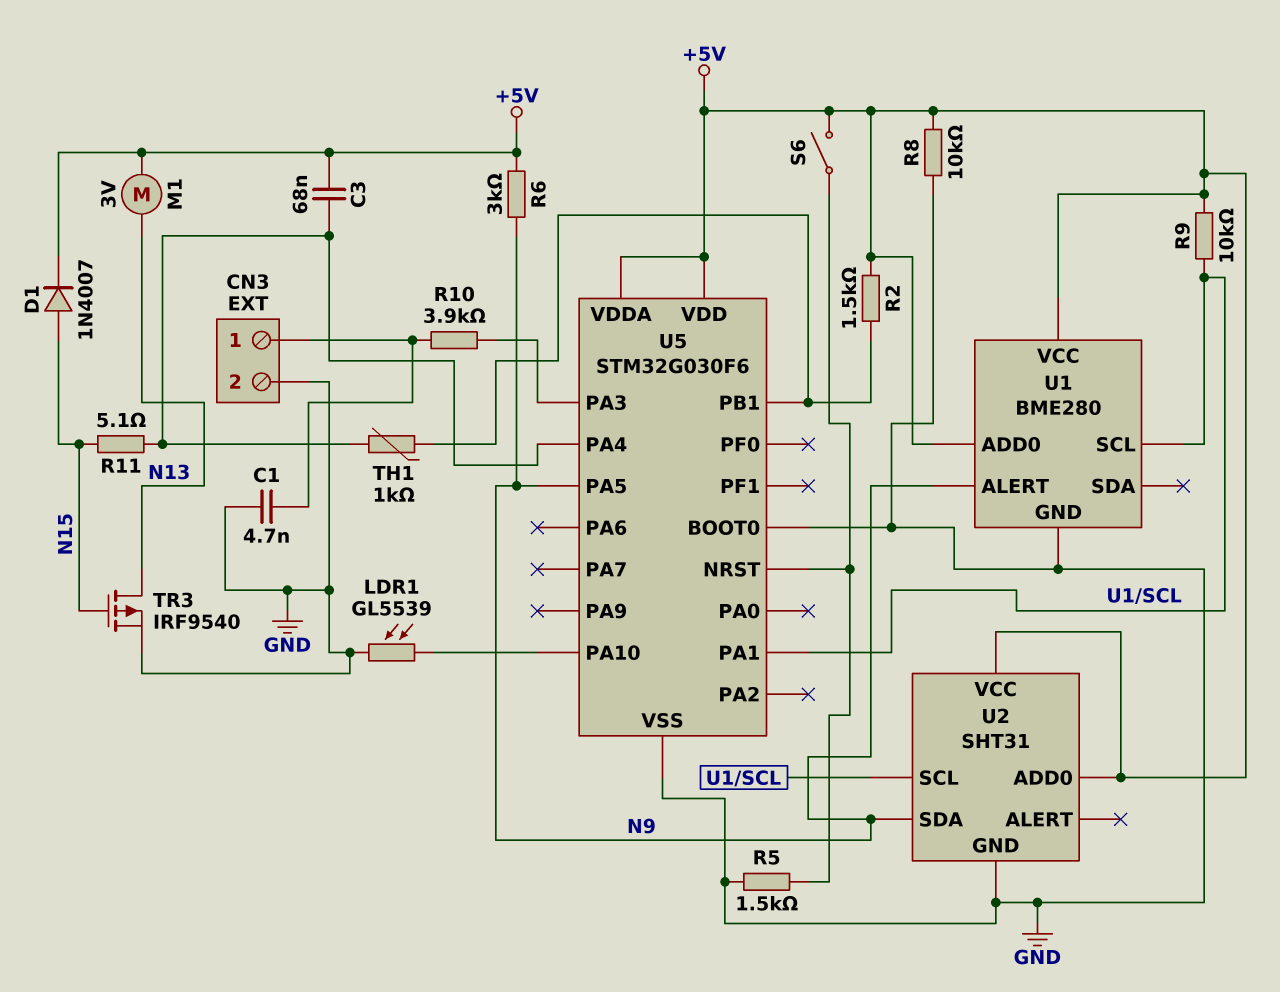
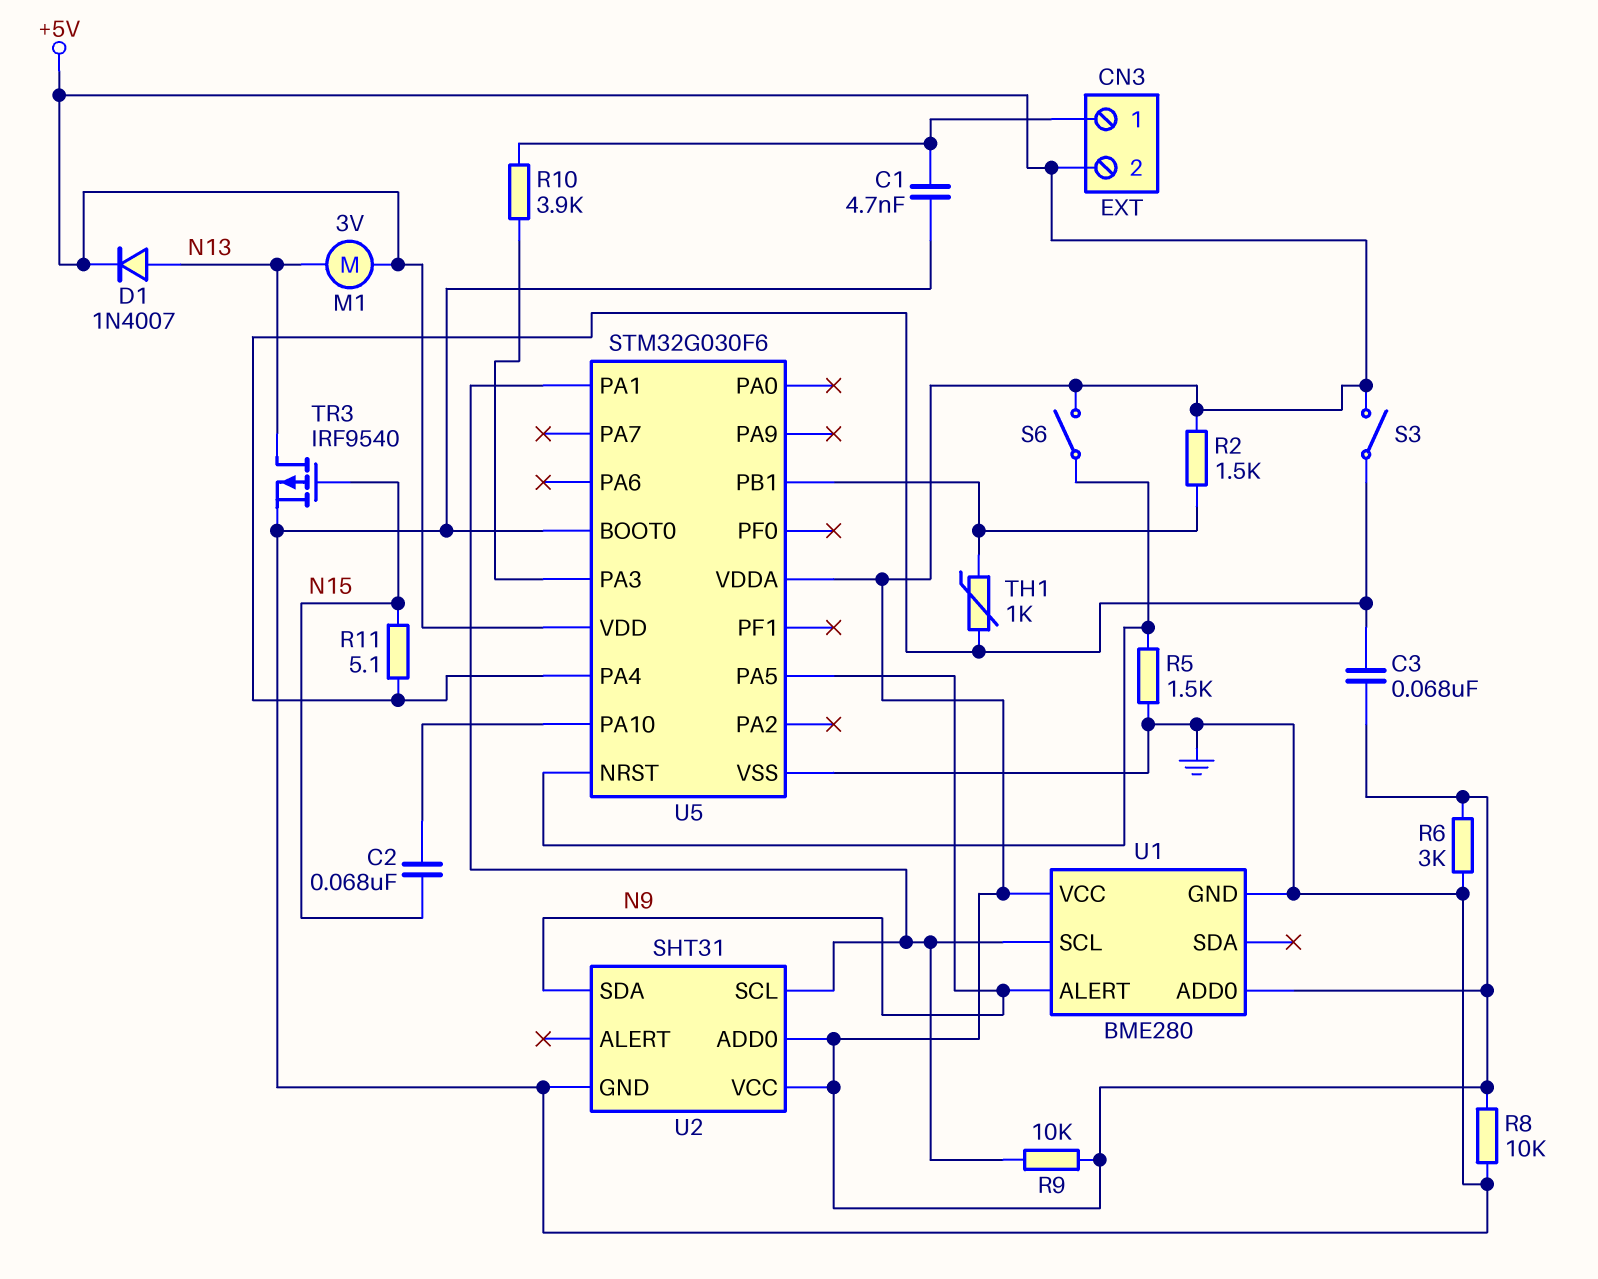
C2: none -> 68nF (N15, U5/PA10)
CN3 pin 2: GND -> +5V
D1: diode 1N4007 (A N15, K +5V) -> diode 1N4007 (A N13, K +5V)
LDR1: GL5539 (GND, U5/PA10) -> none
R6: 3k (+5V, N9) -> 3k (+5V, GND)
S3: none -> switch (+5V, U5/PA4)

